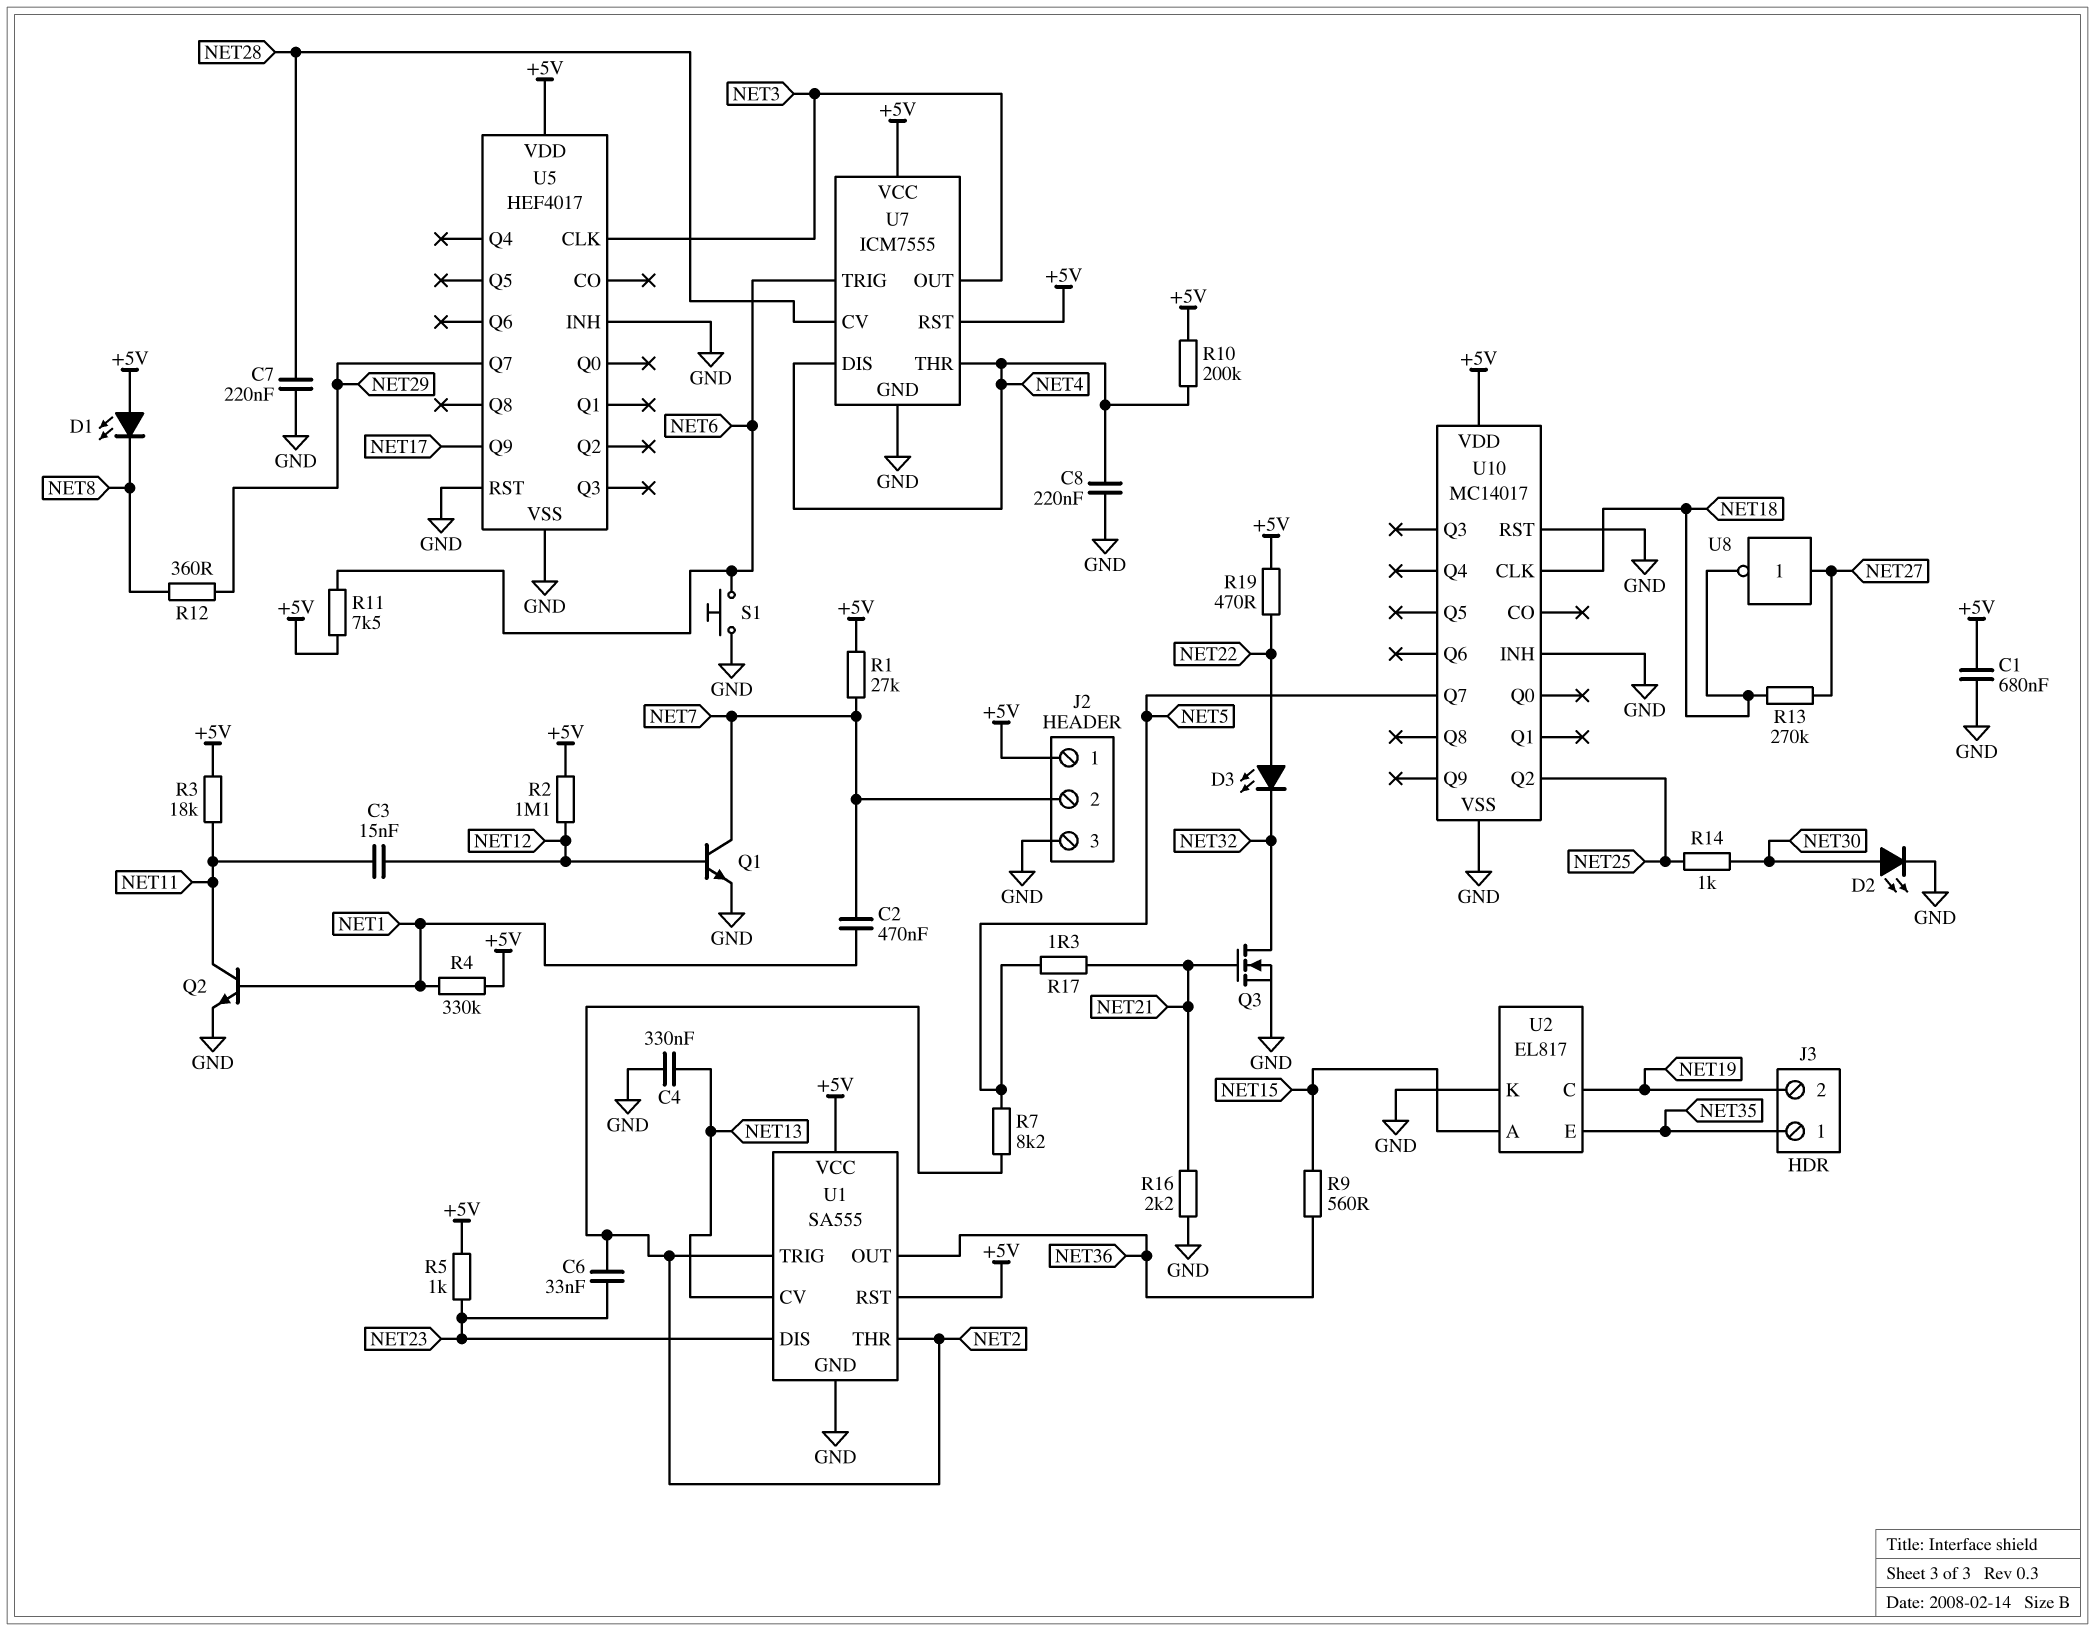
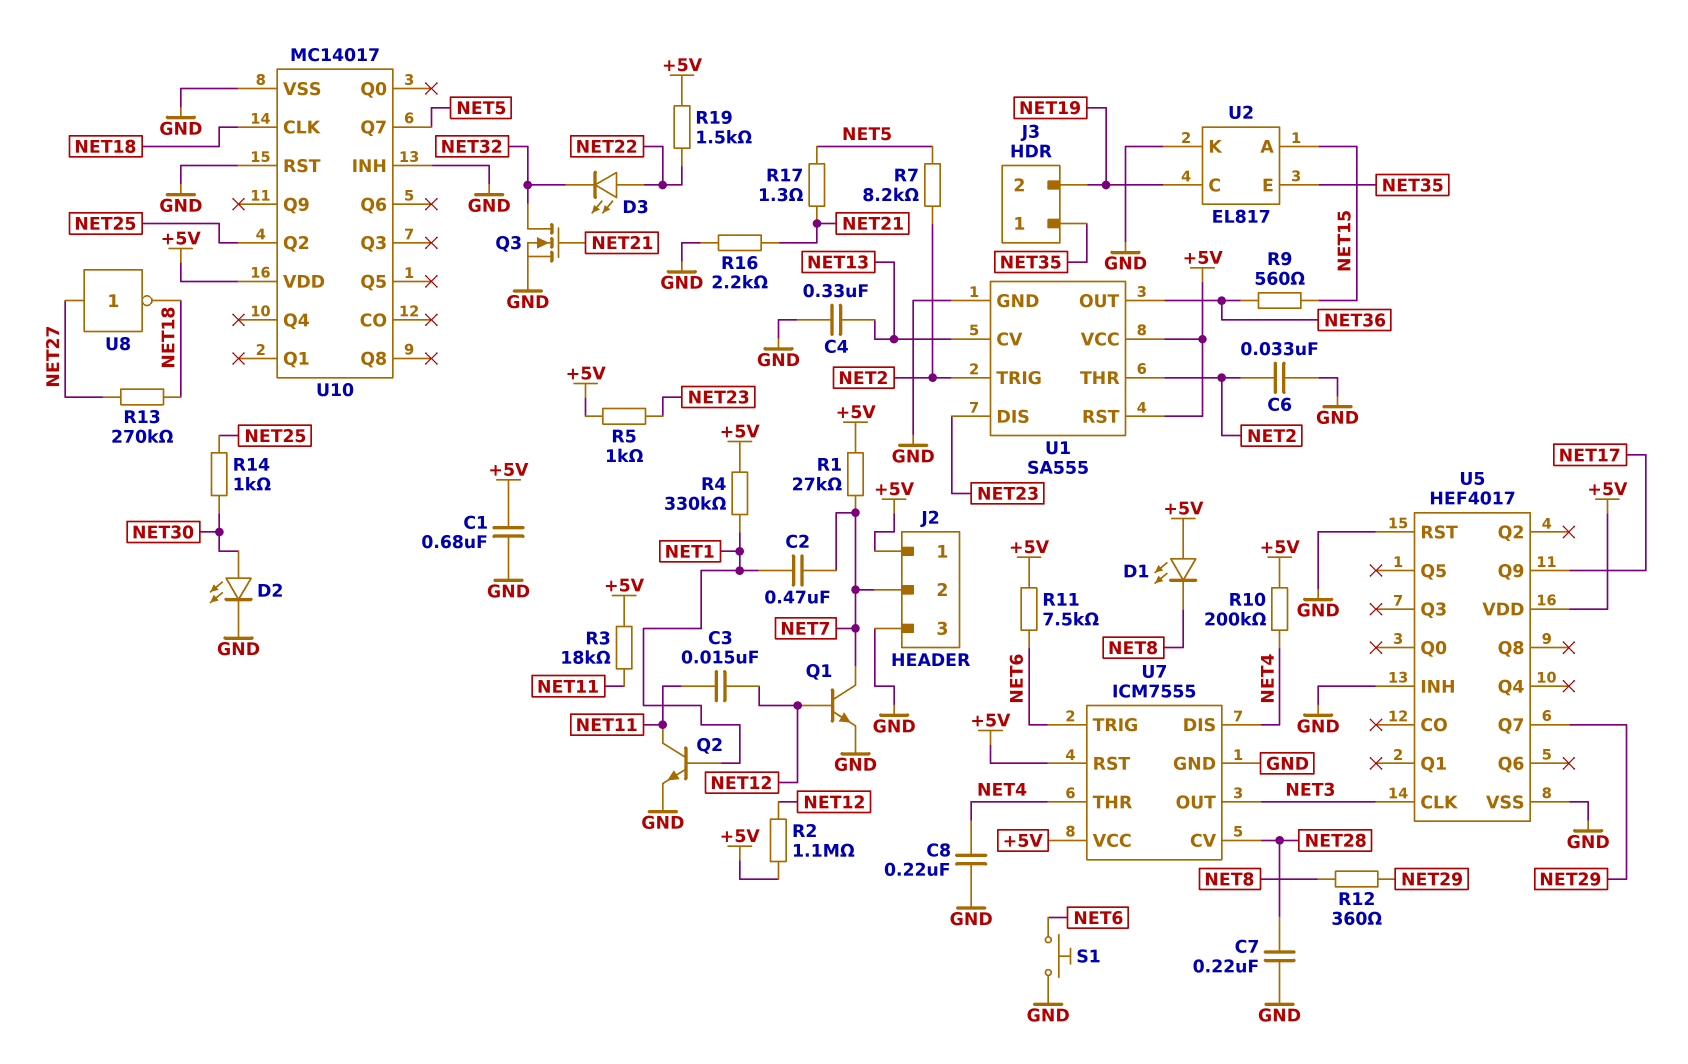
C6: 33nF (NET2, NET23) -> 33nF (GND, NET2)
R19: 470 (+5V, NET22) -> 1.5k (+5V, NET22)

